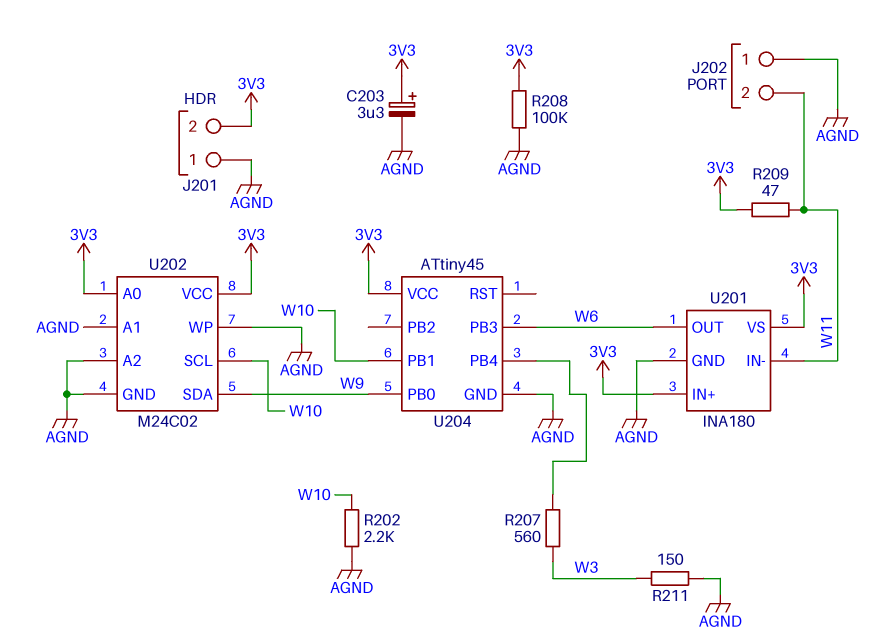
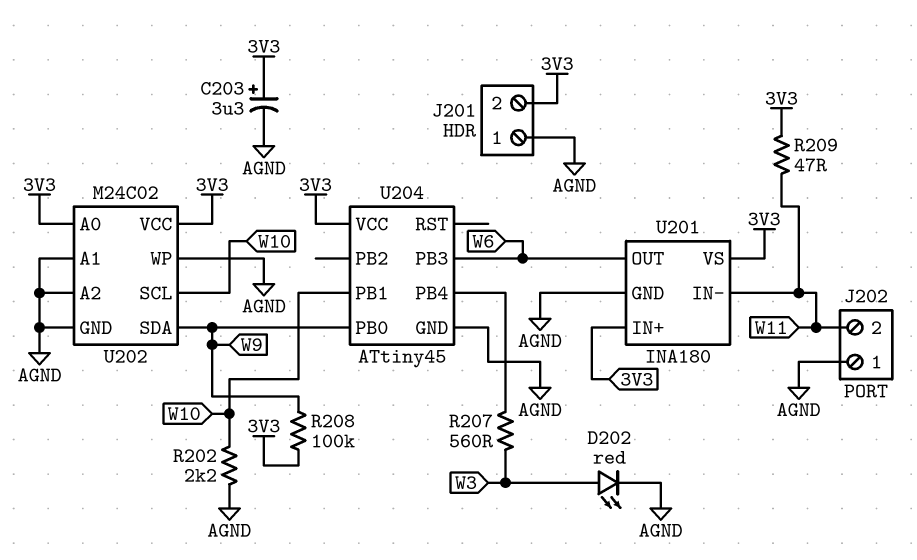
D202: none -> LED red (A W3, K AGND)
R208: 100k (3V3, AGND) -> 100k (3V3, W9)
R211: 150 (AGND, W3) -> none

